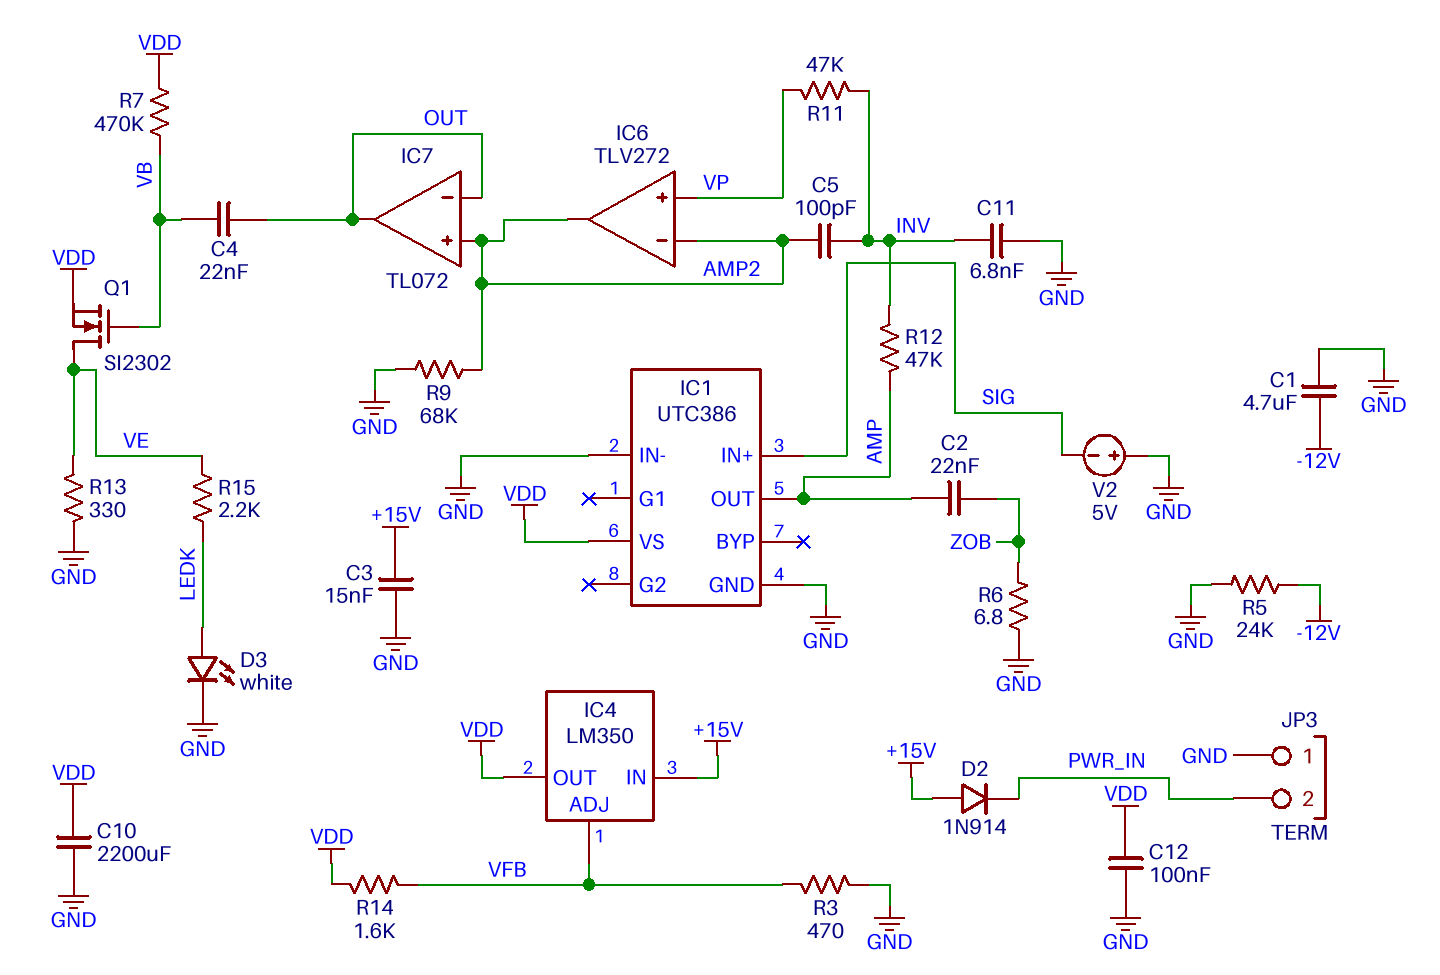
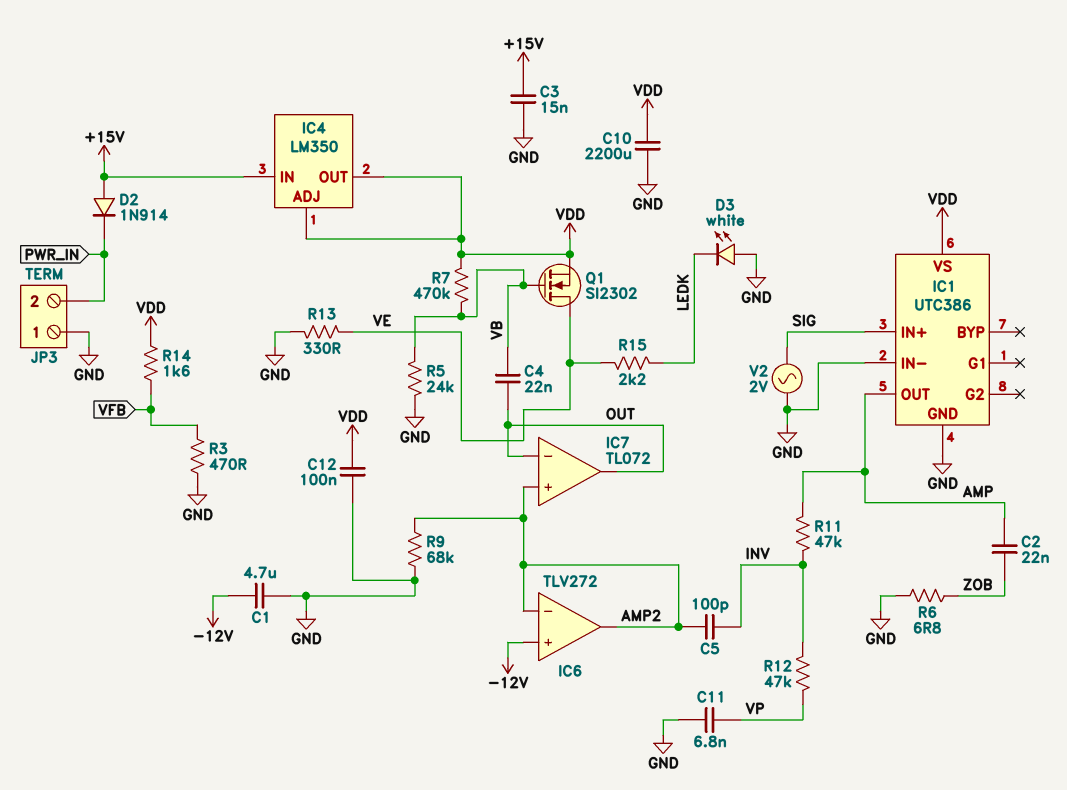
C11: 6.8nF (GND, INV) -> 6.8nF (GND, VP)
D3: LED white (A LEDK, K GND) -> LED white (A GND, K LEDK)
IC4 pin ADJ: VFB -> VDD
IC6 pin in+: VP -> -12V
R5: 24k (-12V, GND) -> 24k (GND, VB)
R11: 47k (INV, VP) -> 47k (AMP, INV)
R12: 47k (AMP, INV) -> 47k (INV, VP)
V2: 5V (plus GND, minus SIG) -> AC 2V (GND, SIG)

